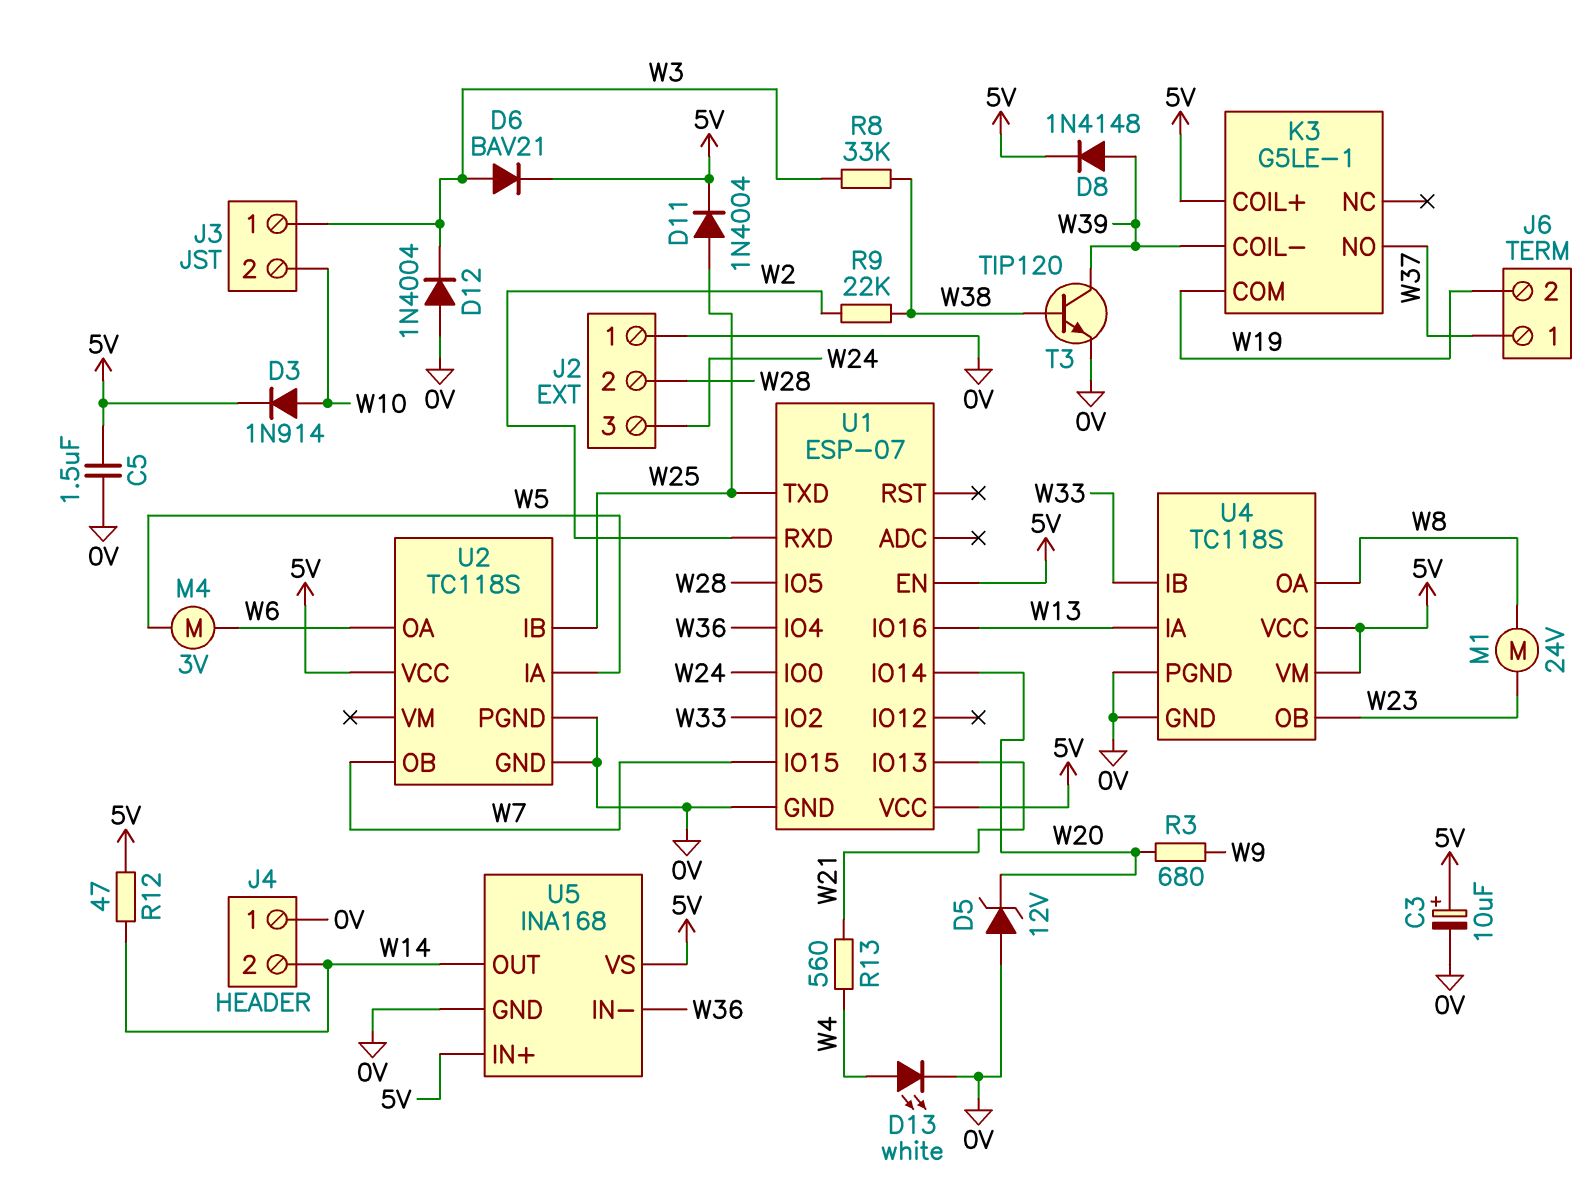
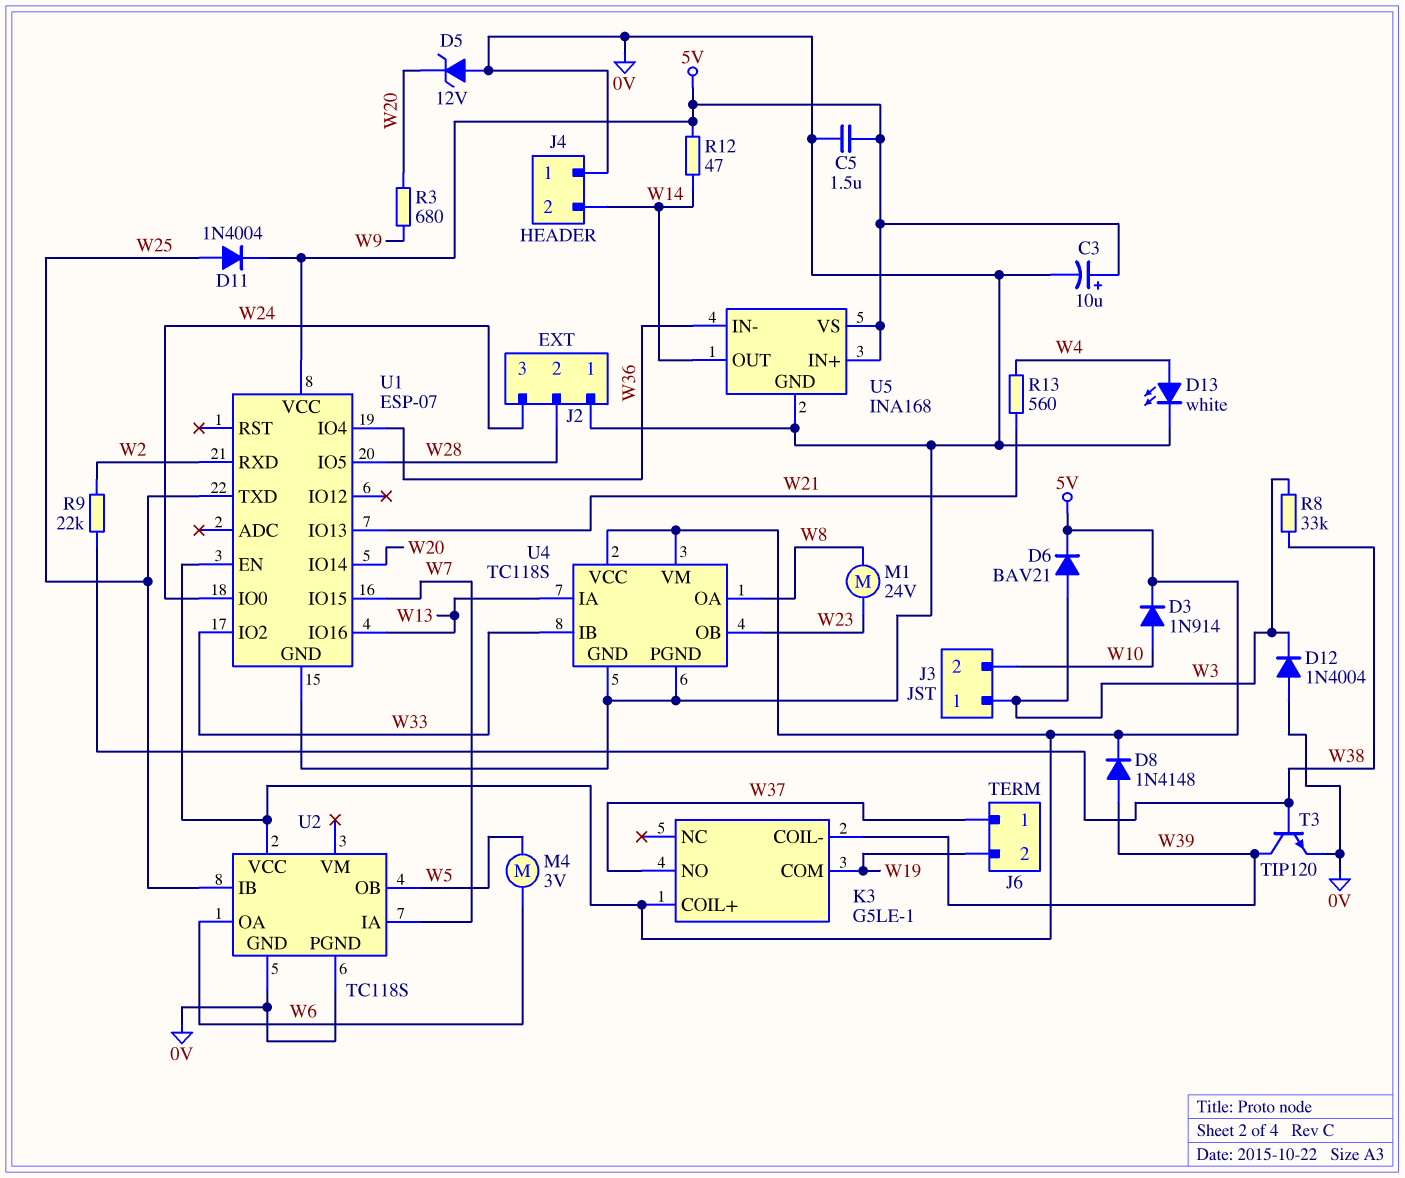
U2 pin IA: W5 -> W7
U2 pin OB: W7 -> W5

